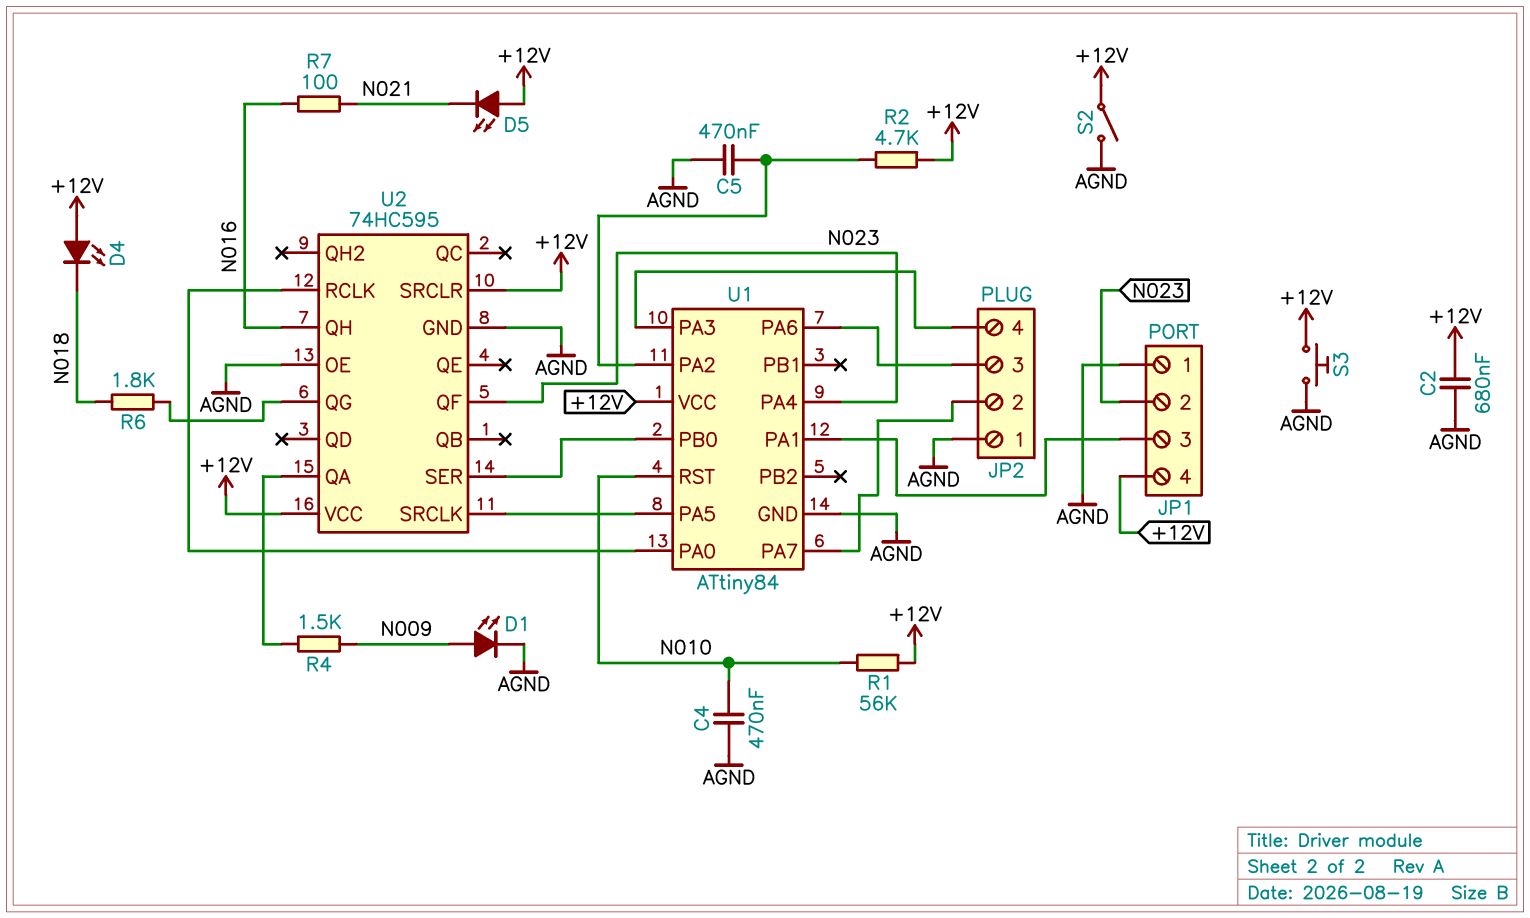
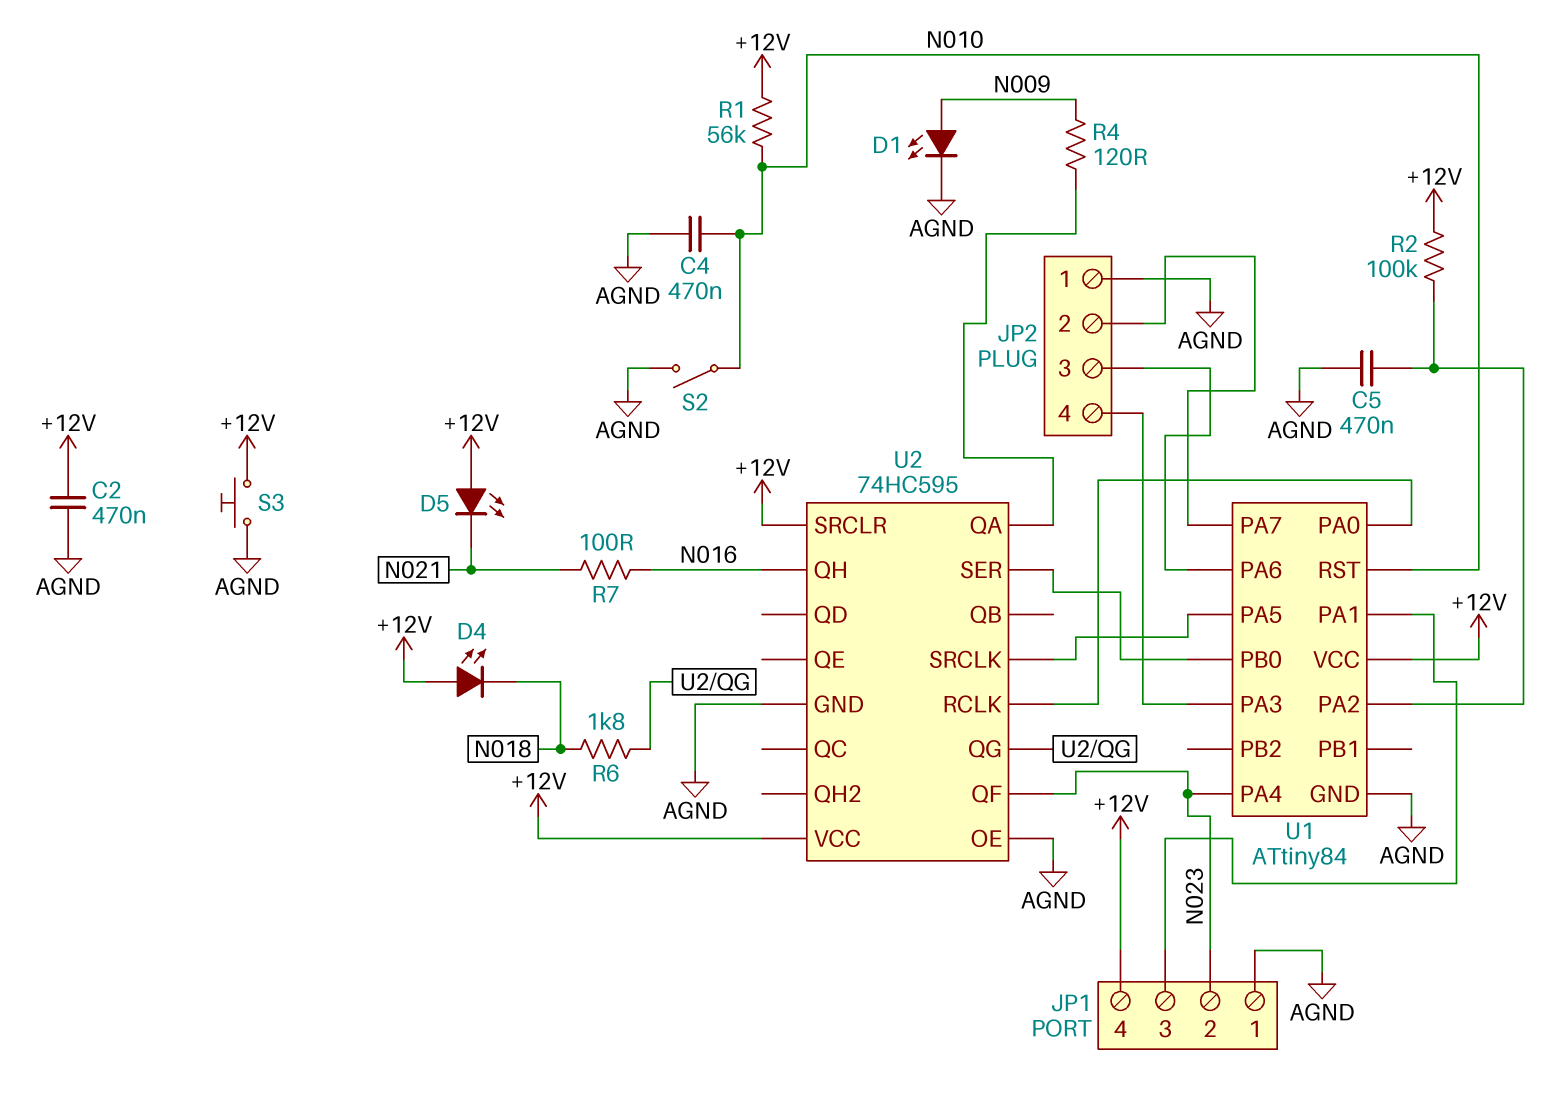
C2: 680nF (+12V, AGND) -> 470nF (+12V, AGND)
R2: 4.7k (+12V, U1/PA2) -> 100k (+12V, U1/PA2)
R4: 1.5k (N009, U2/QA) -> 120 (N009, U2/QA)
S2: switch (+12V, AGND) -> switch (AGND, N010)

